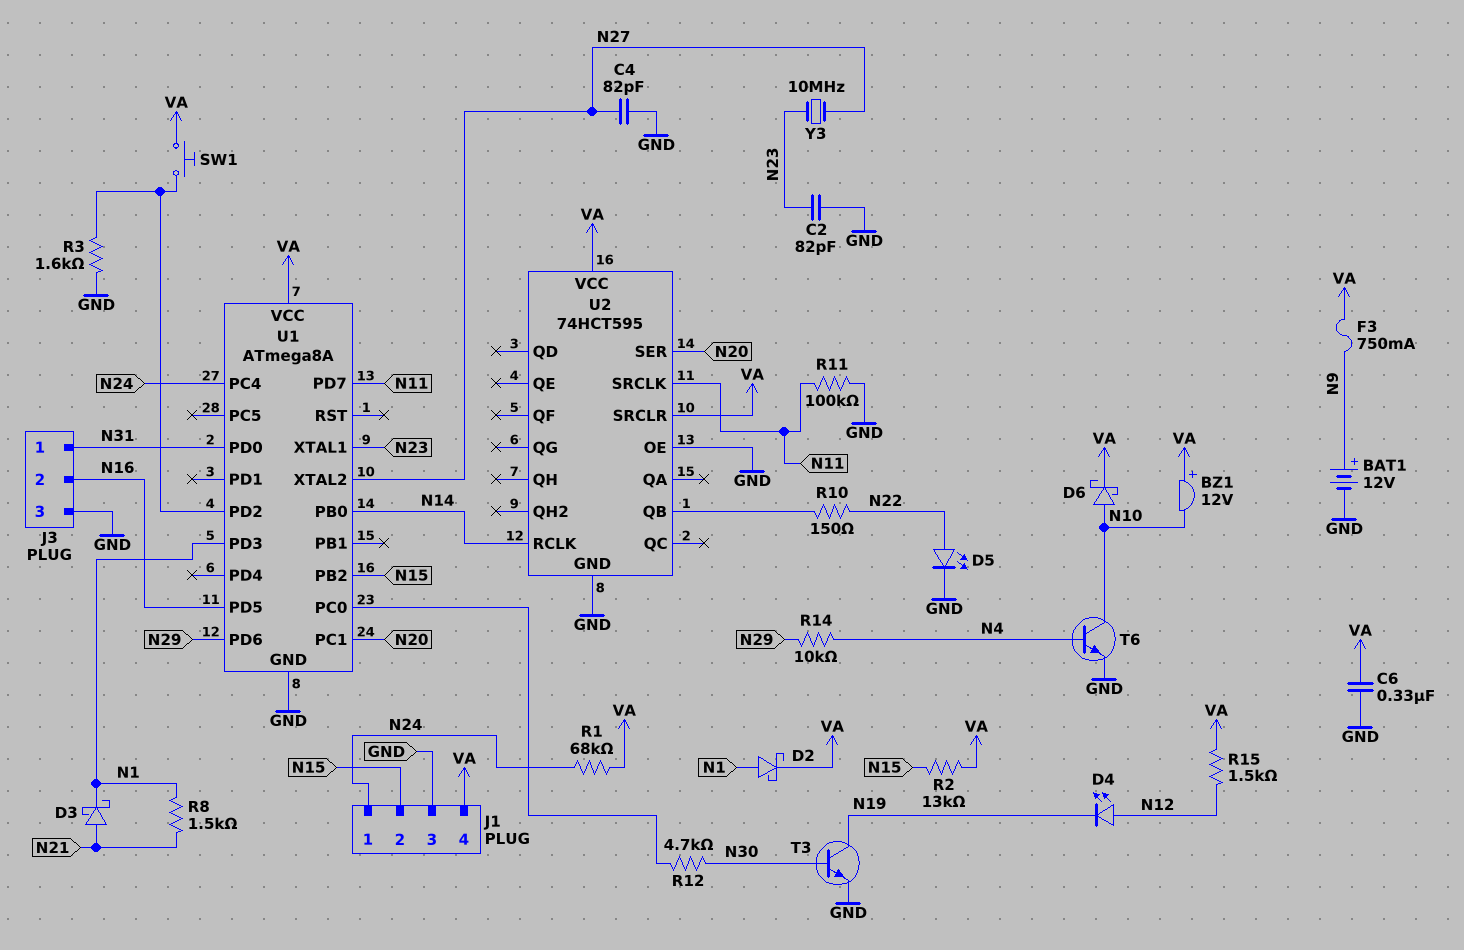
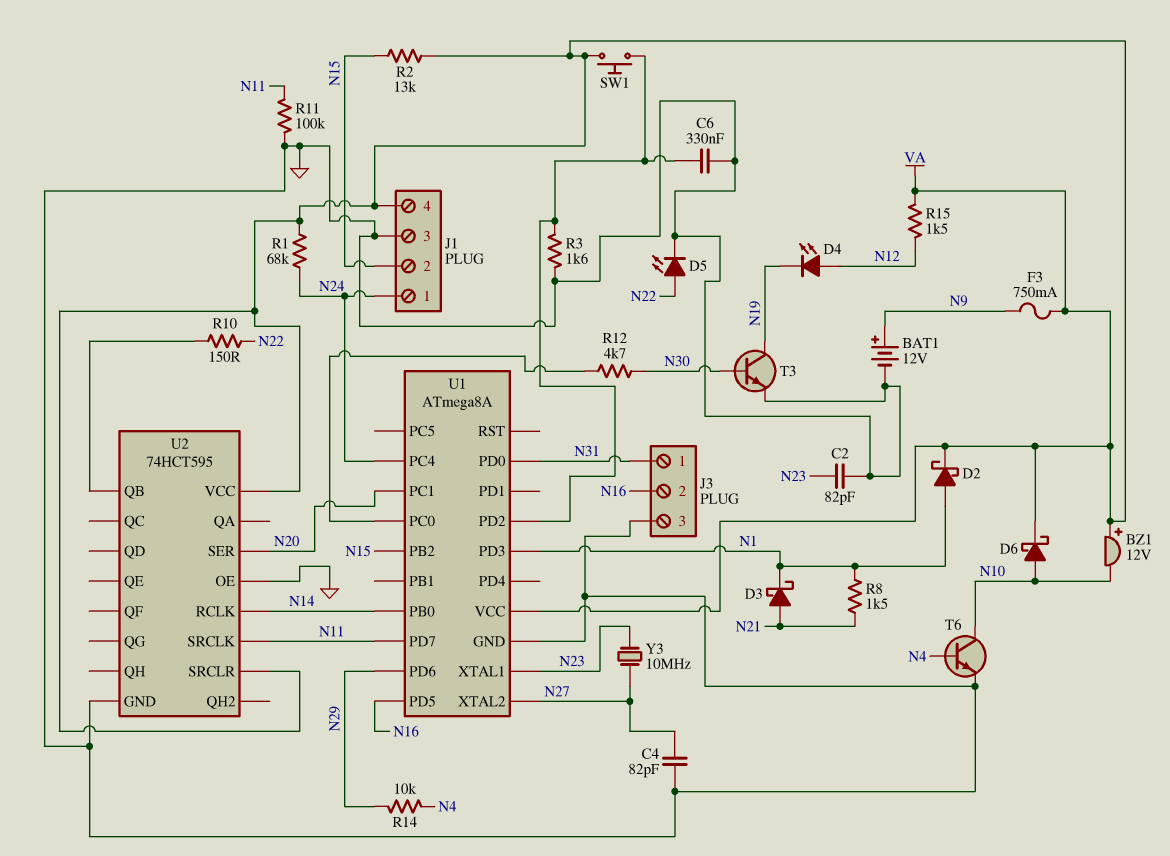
C6: 330nF (GND, VA) -> 330nF (GND, U1/PD2)

